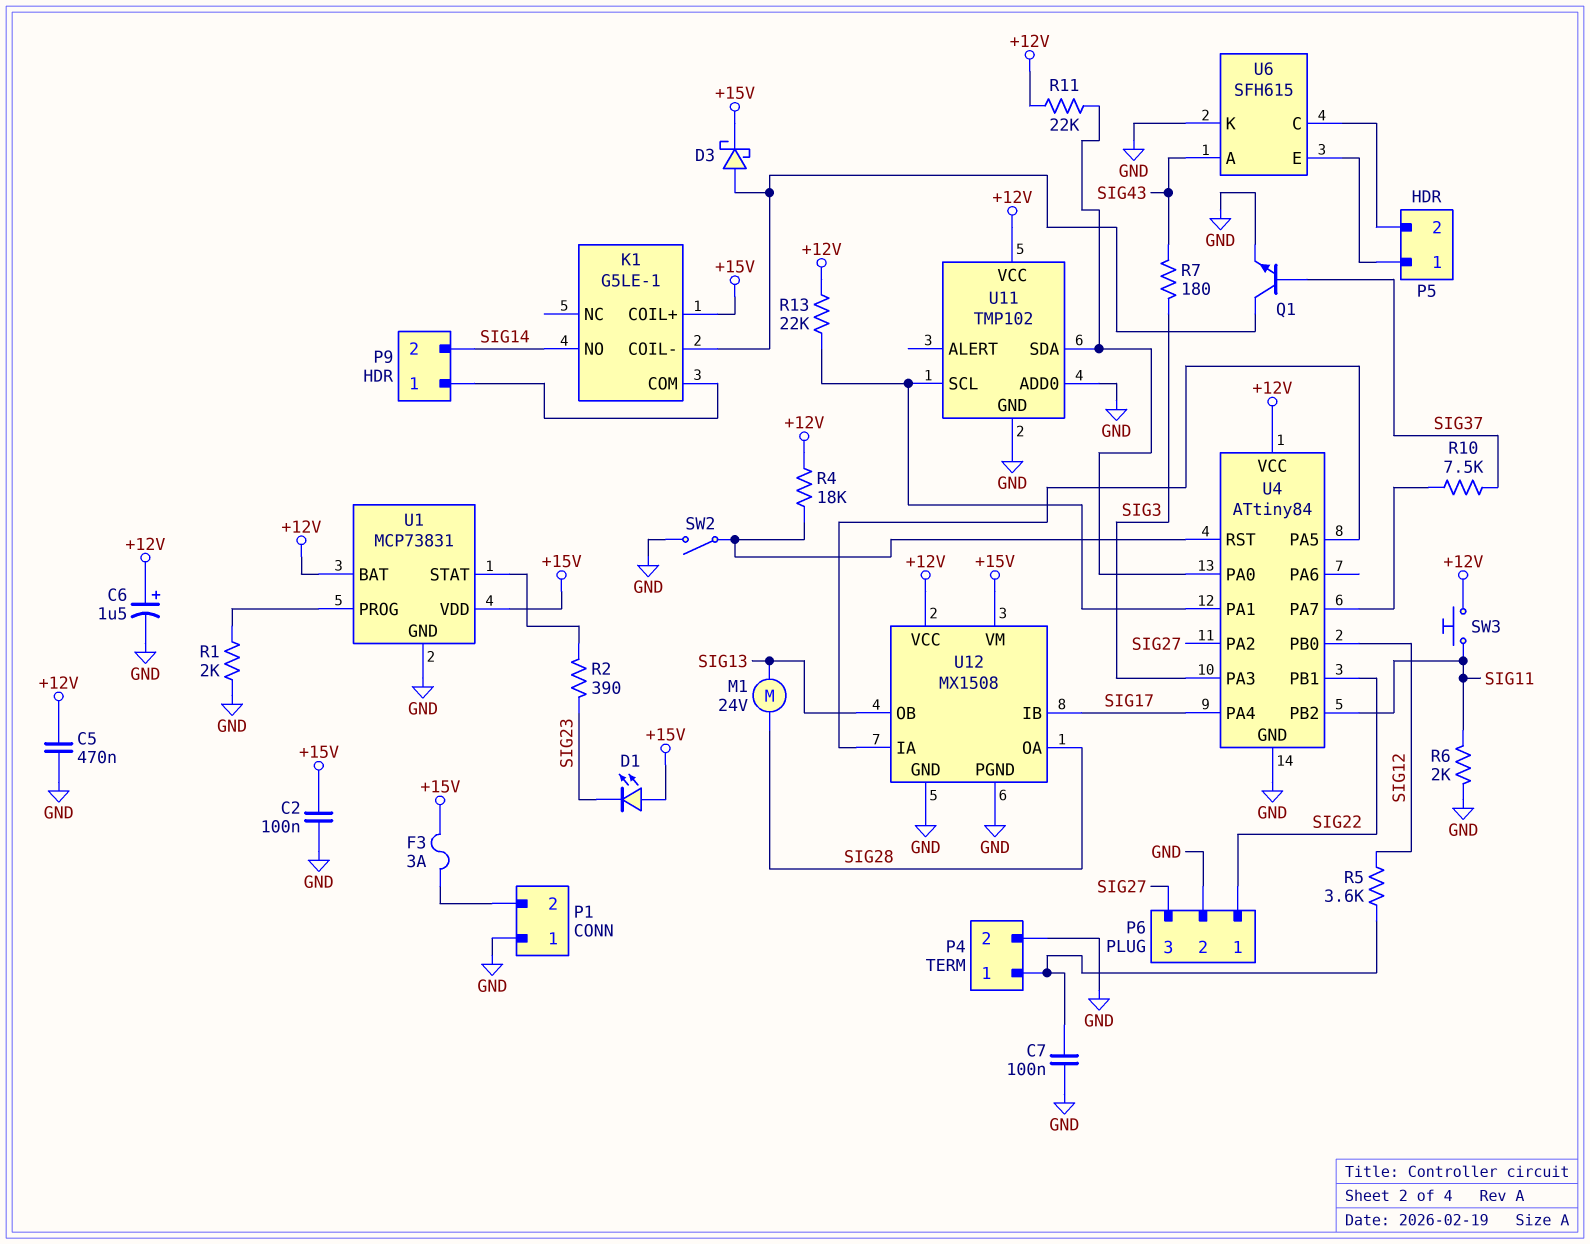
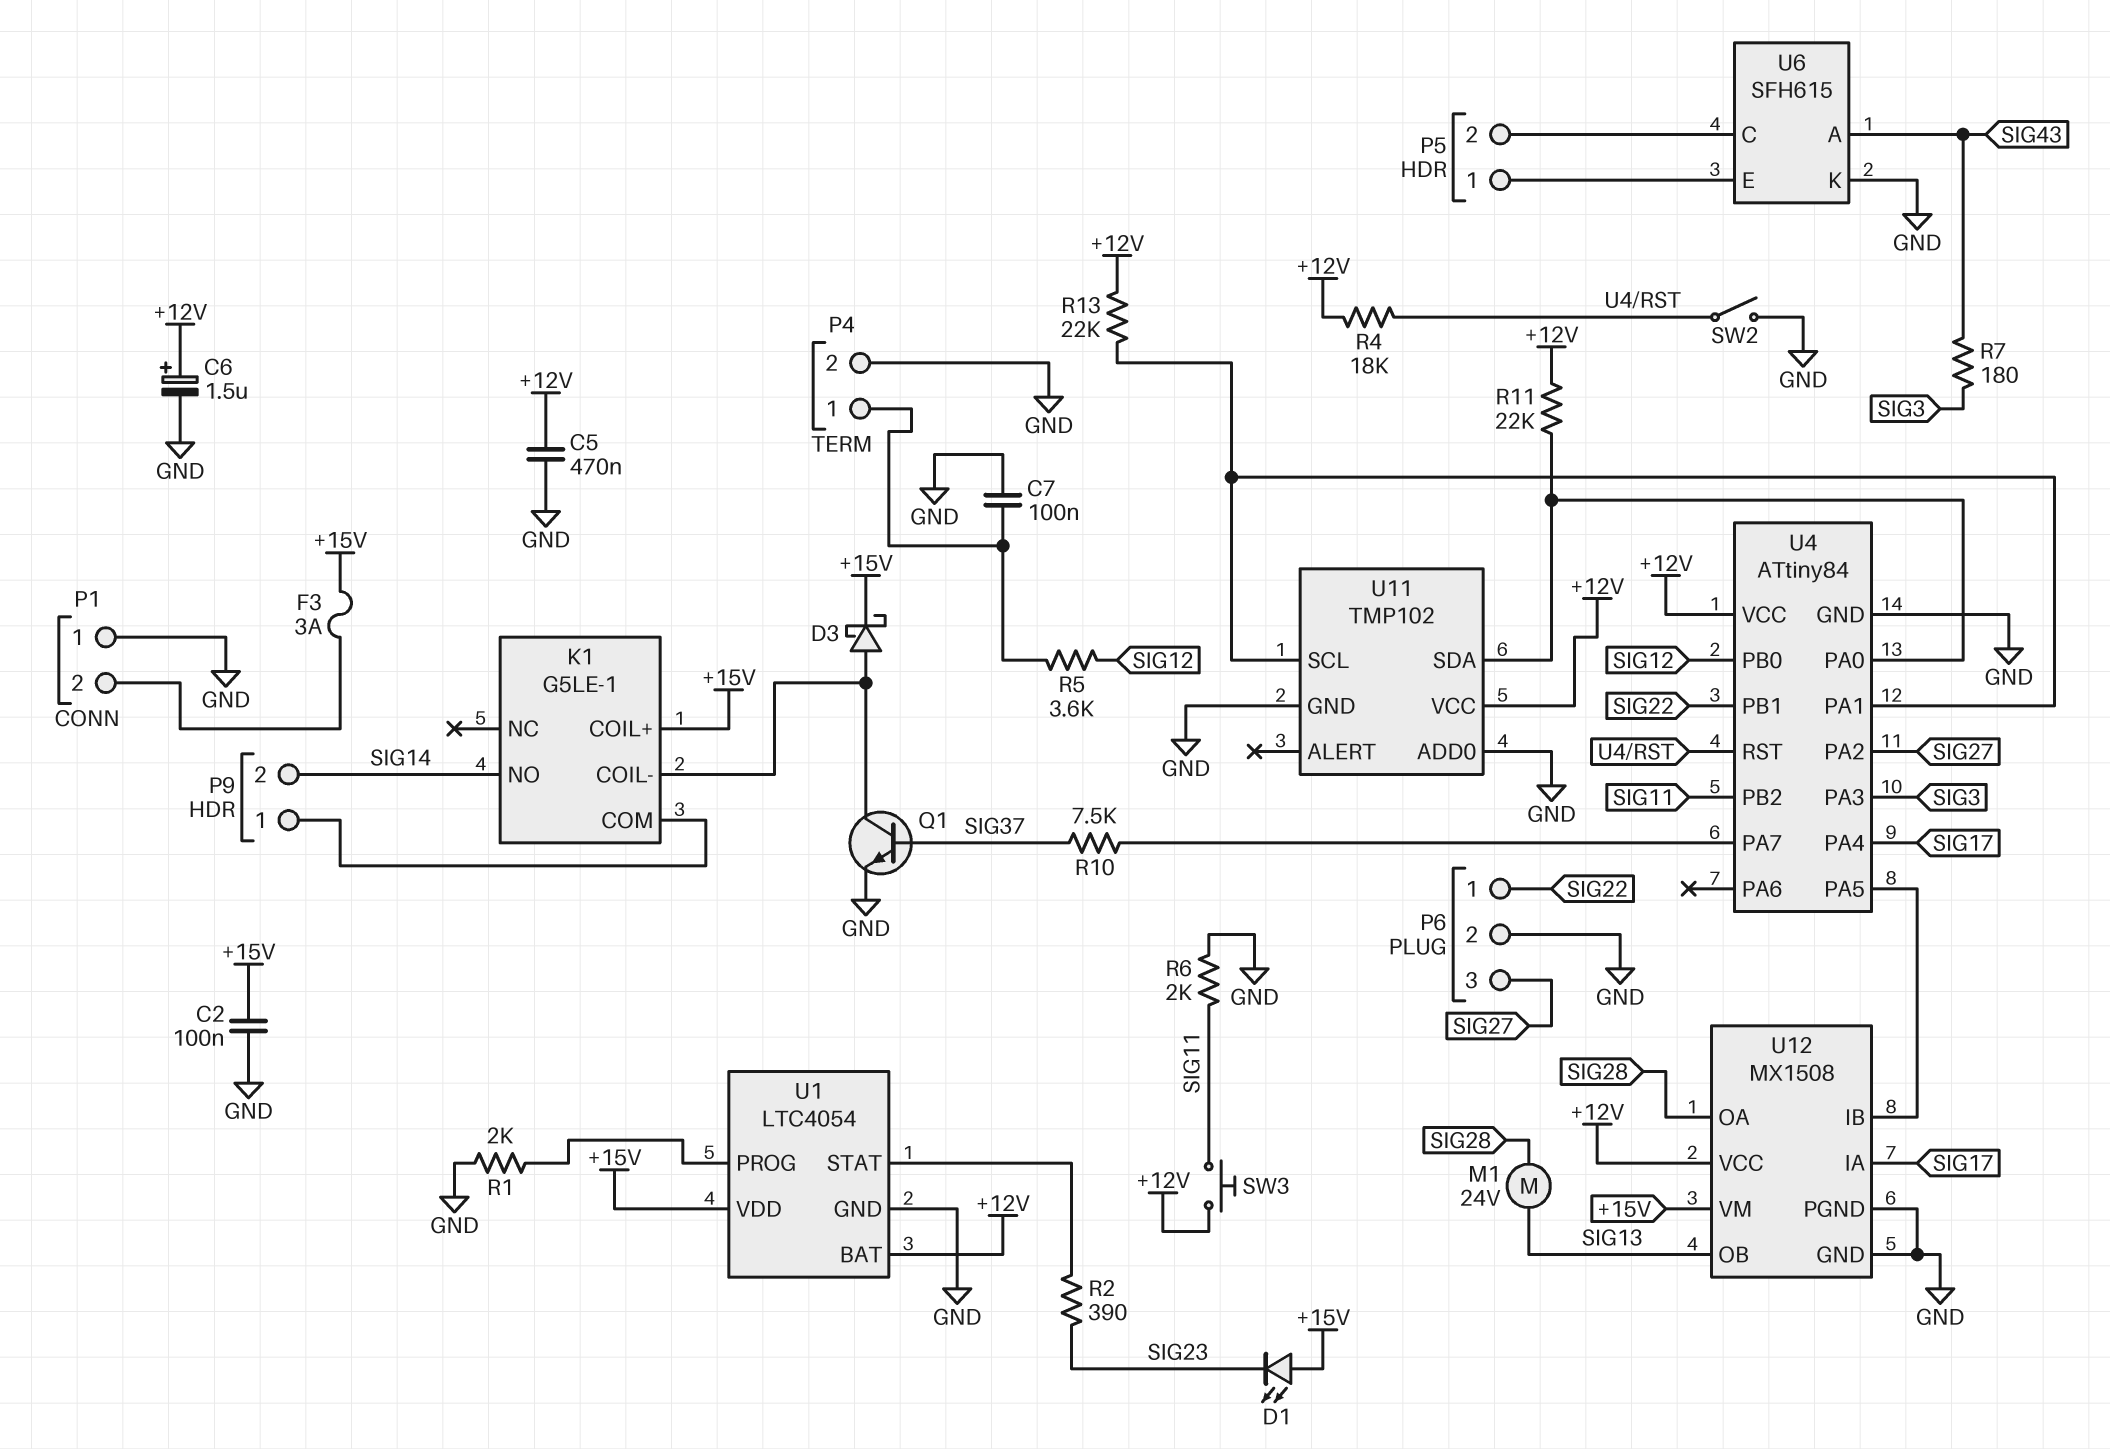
U1: MCP73831 -> LTC4054
U12 pin IA: U4/PA5 -> SIG17
U12 pin IB: SIG17 -> U4/PA5

